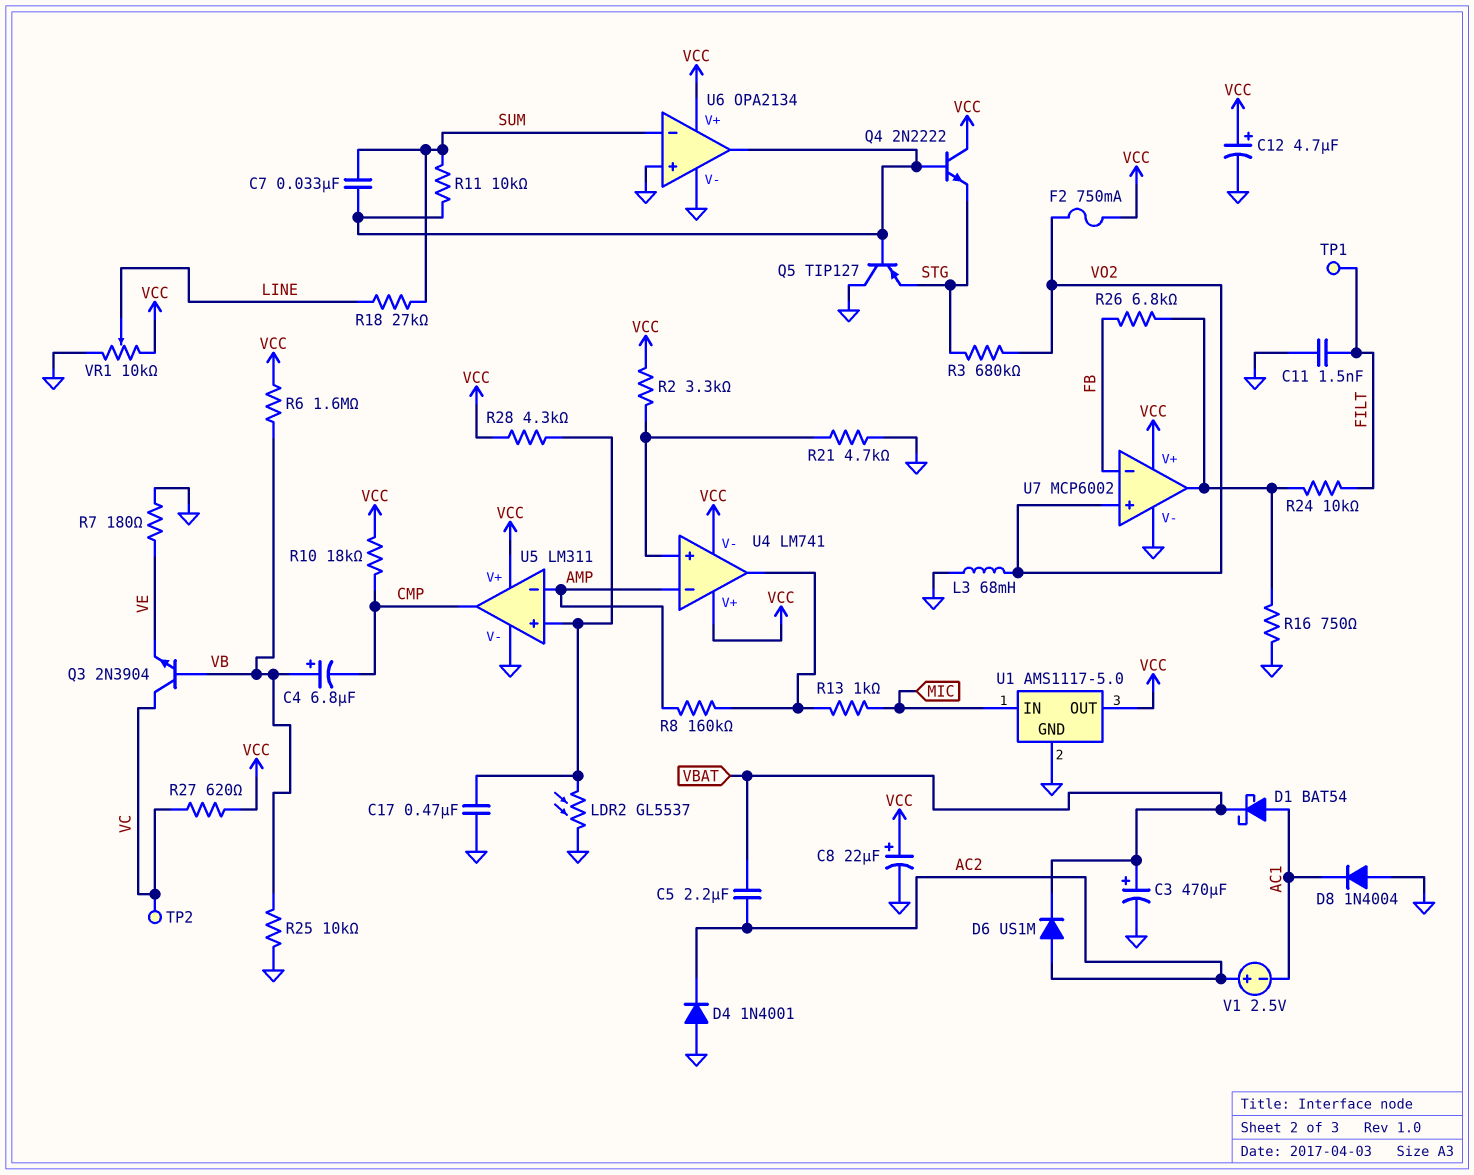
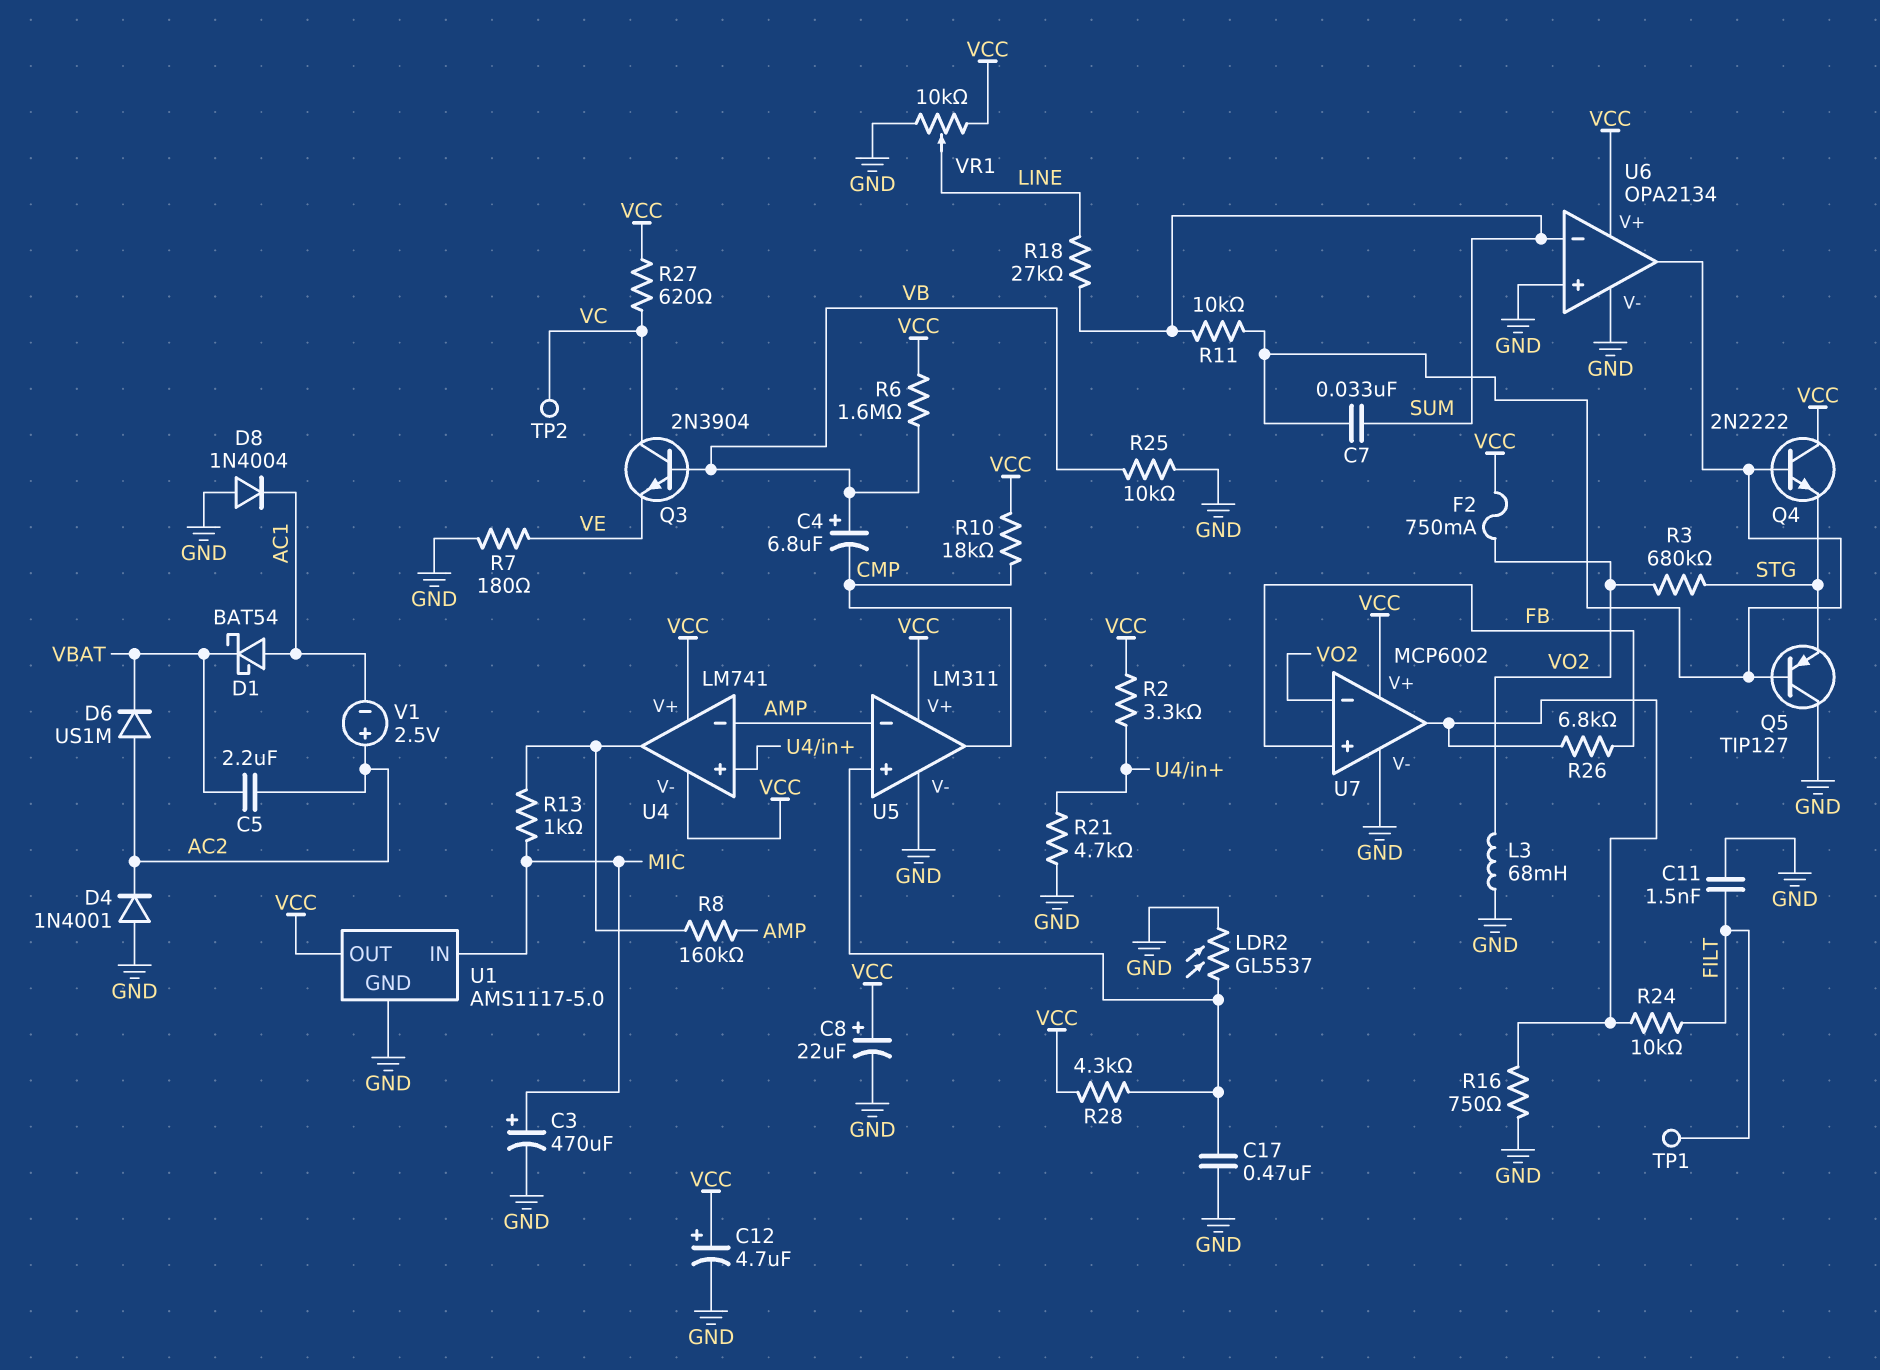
C3: 470uF (plus VBAT, minus GND) -> 470uF (plus MIC, minus GND)
U7 pin in+: VO2 -> FB
U7 pin in-: FB -> VO2

